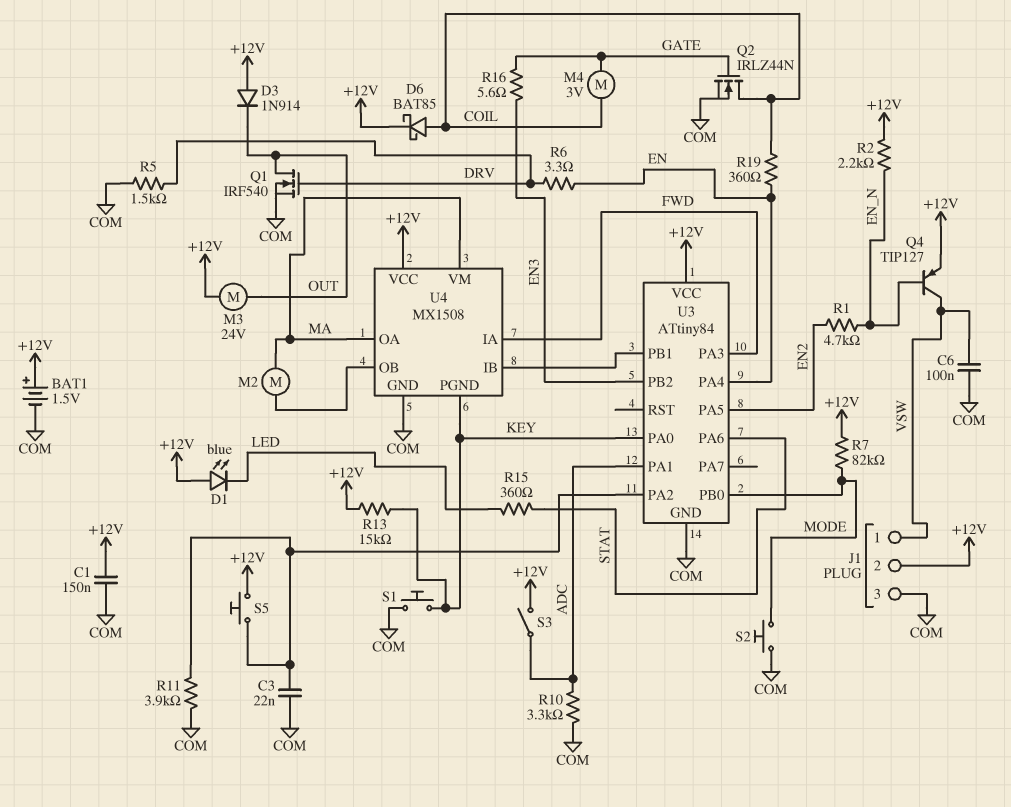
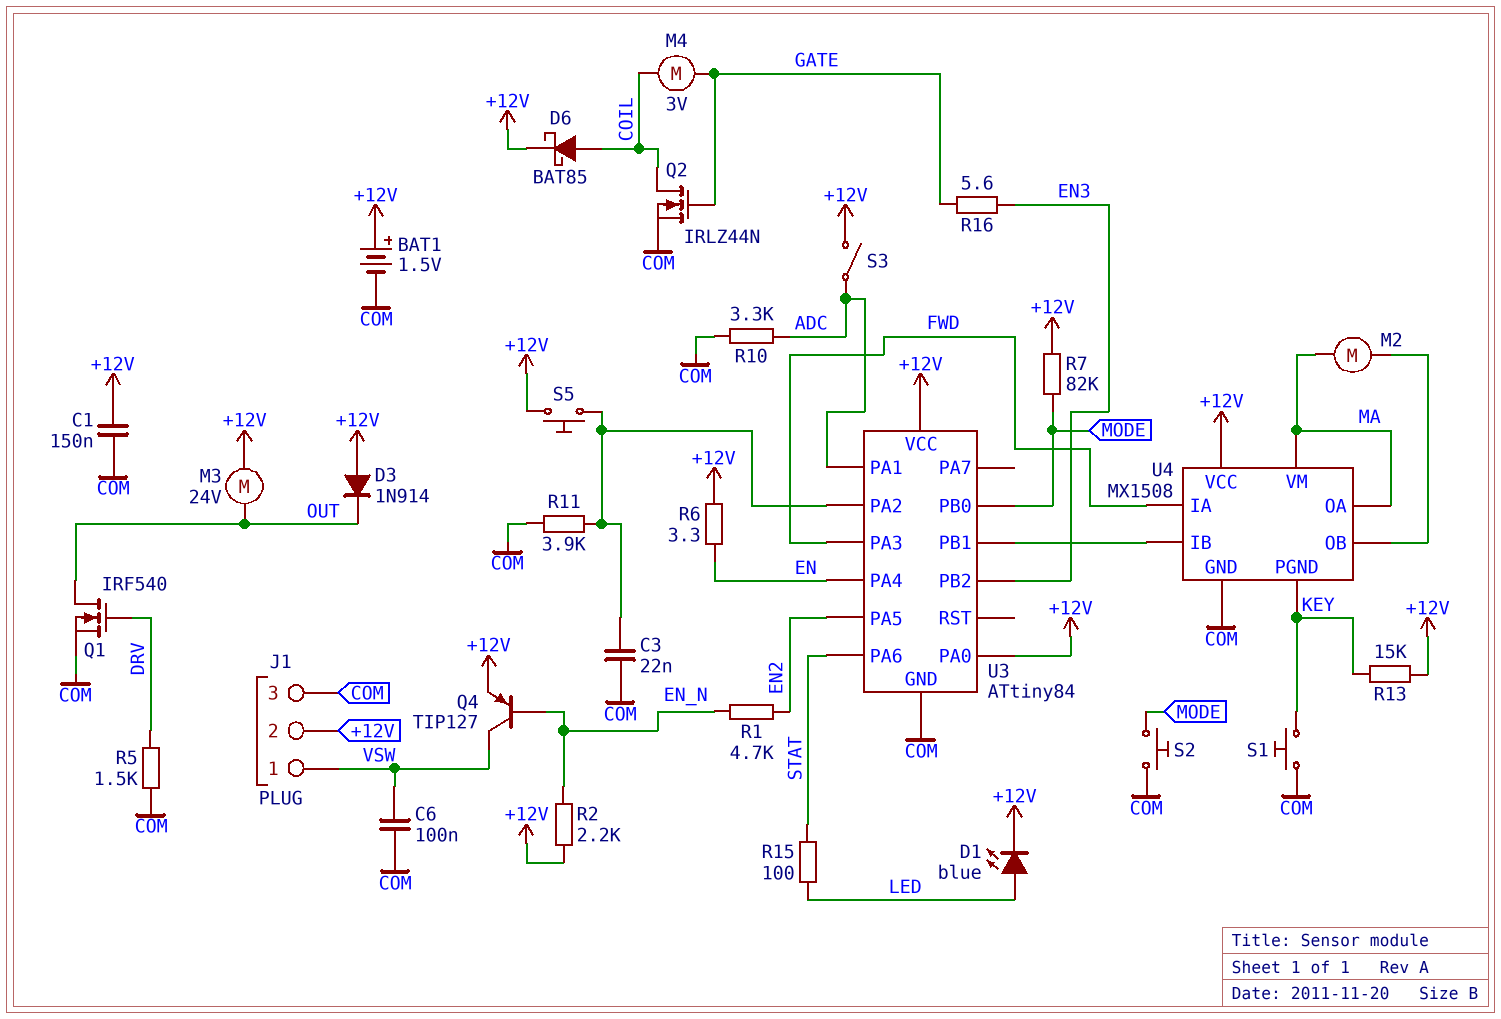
D1: LED blue (A +12V, K LED) -> LED blue (A LED, K +12V)
R6: 3.3 (DRV, EN) -> 3.3 (+12V, EN)
R15: 360 (LED, STAT) -> 100 (LED, STAT)
R19: 360 (COIL, EN) -> none
U3 pin PA0: KEY -> +12V

